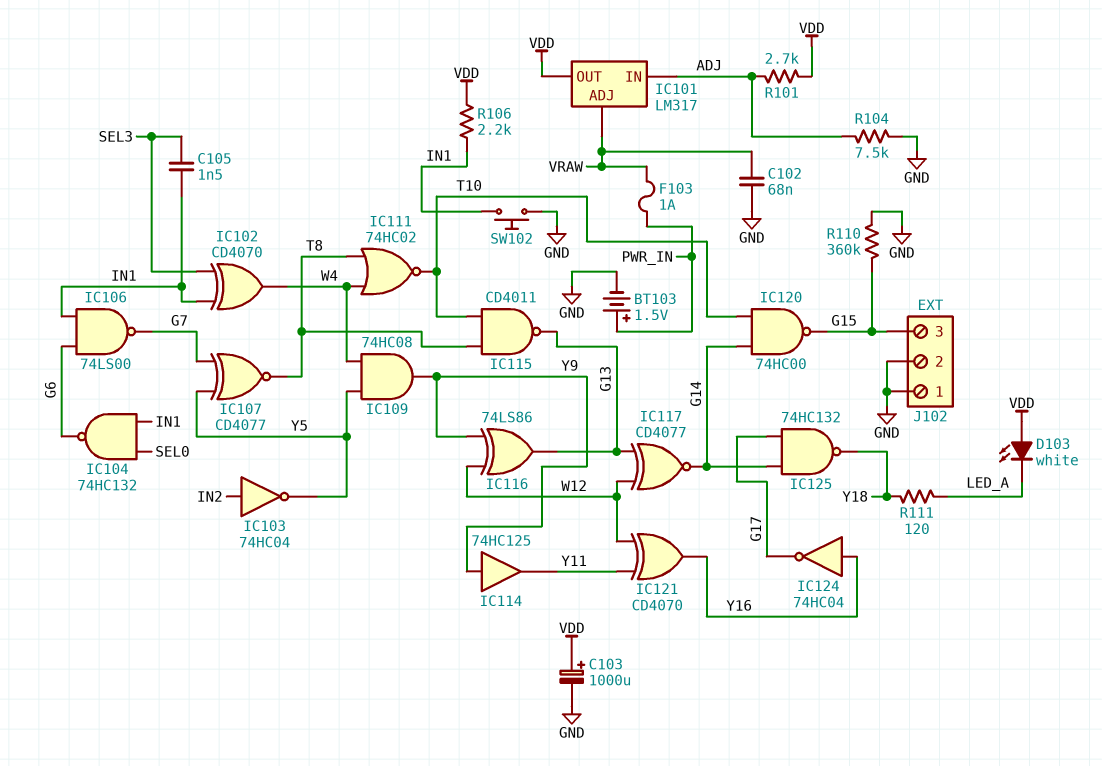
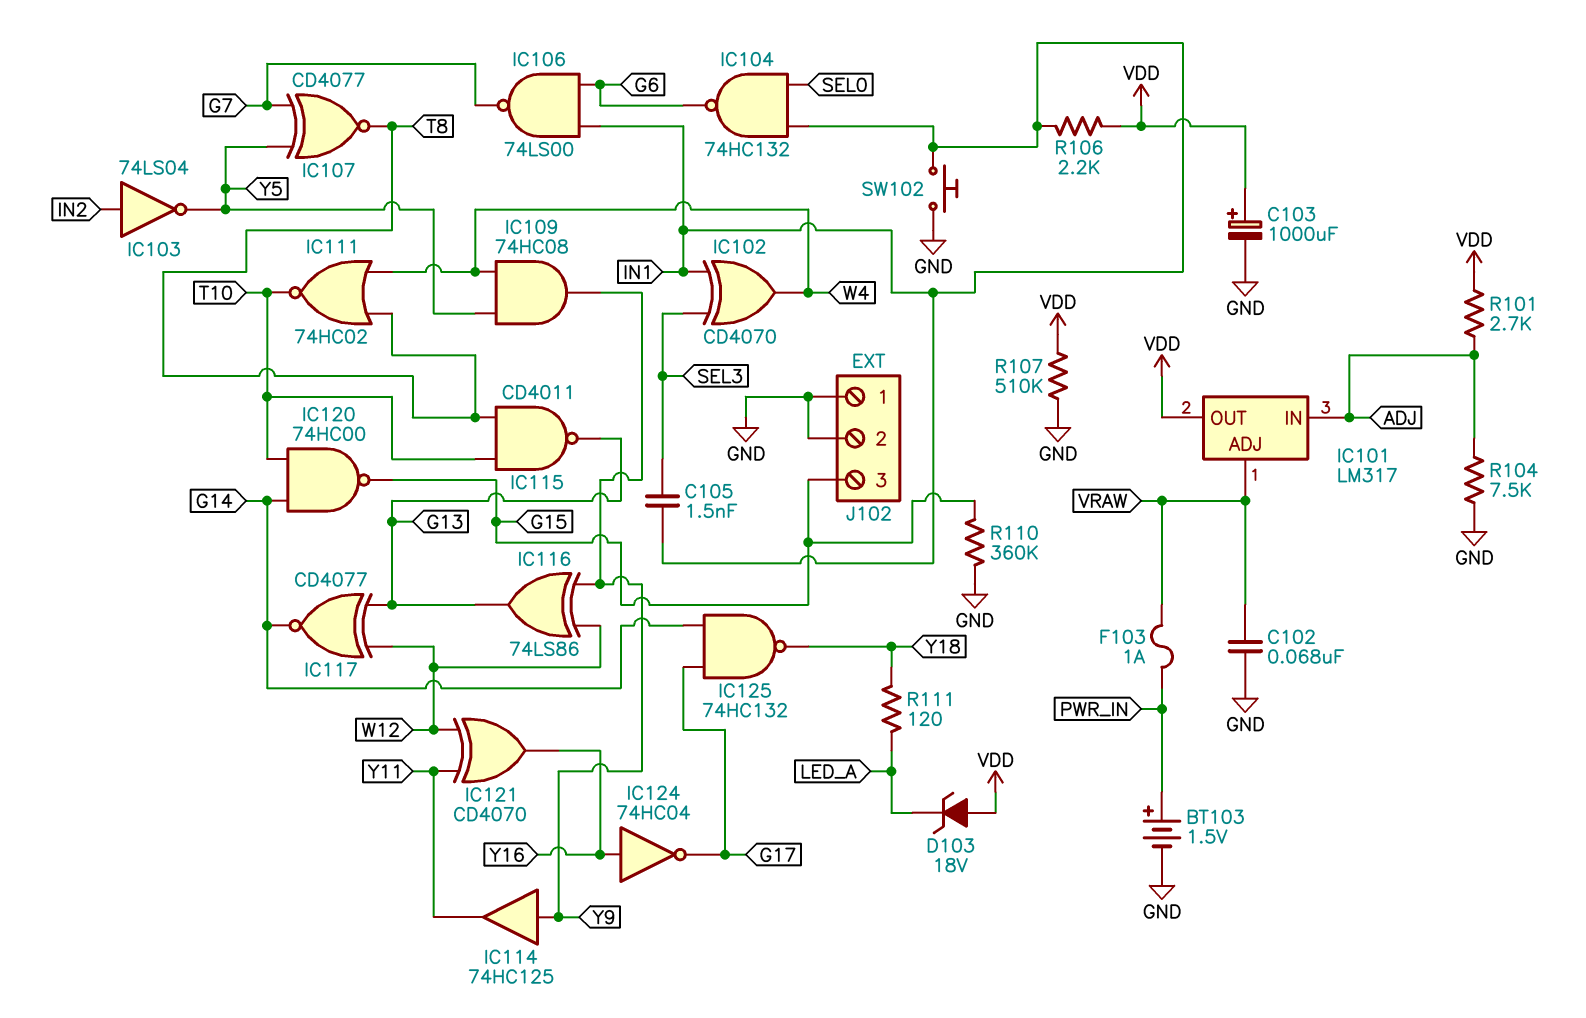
D103: LED white (A VDD, K LED_A) -> zener 18V (A VDD, K LED_A)
IC103: NOT 74HC04 (in IN2, out Y5) -> NOT 74LS04 (in IN2, out Y5)
R107: none -> 510k (GND, VDD)

